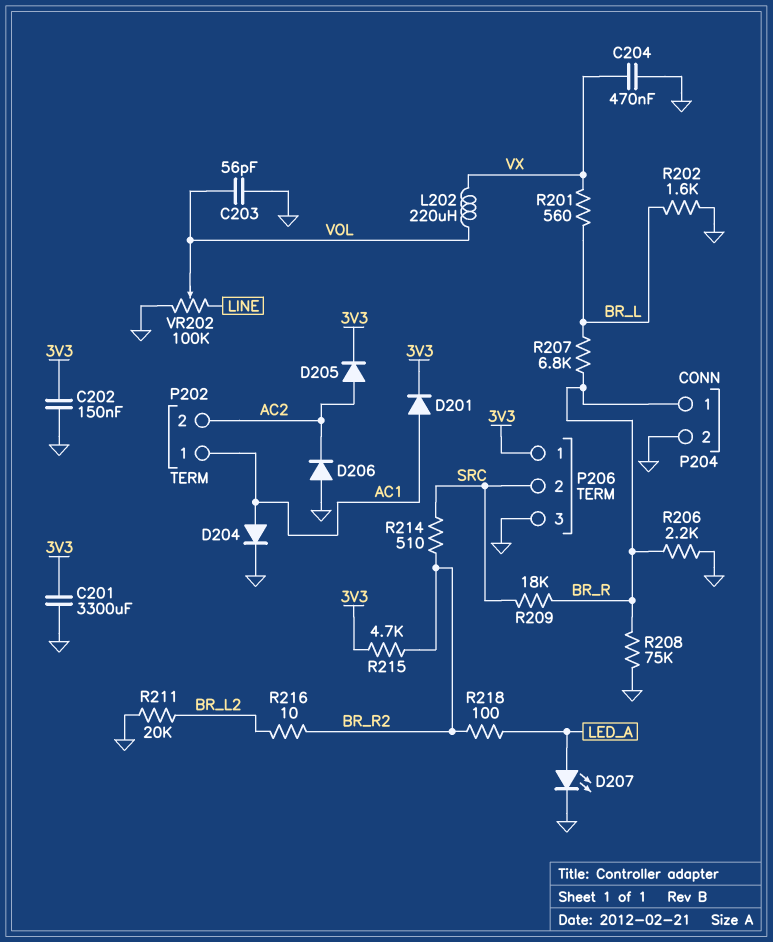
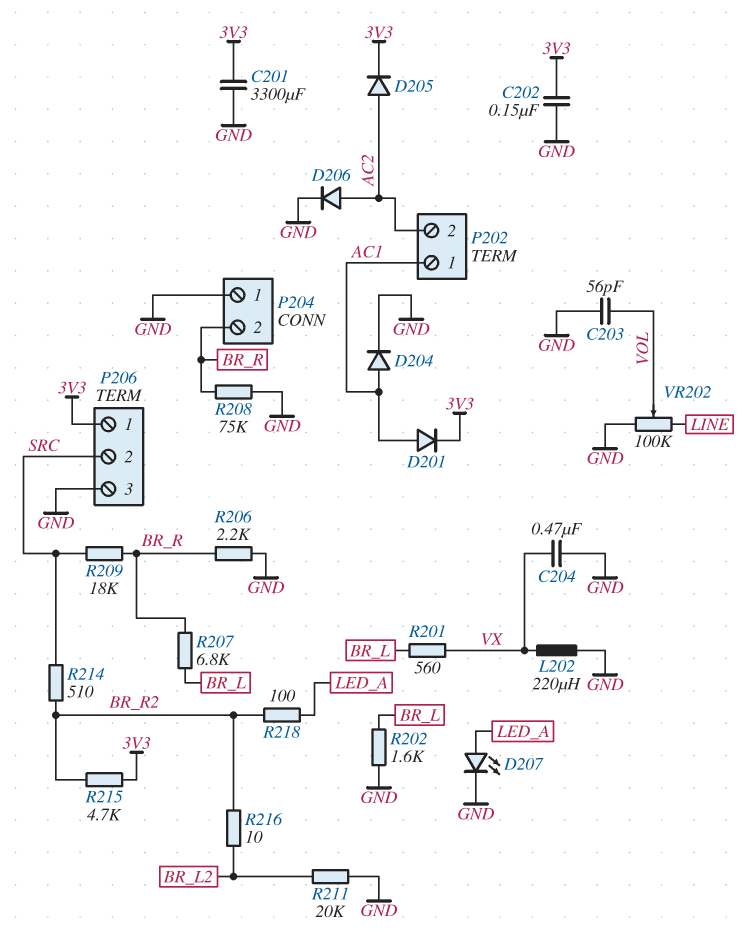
D206: diode (A GND, K AC2) -> diode (A AC2, K GND)
L202: 220uH (VOL, VX) -> 220uH (GND, VX)
P204 pin 1: BR_R -> GND
P204 pin 2: GND -> BR_R

